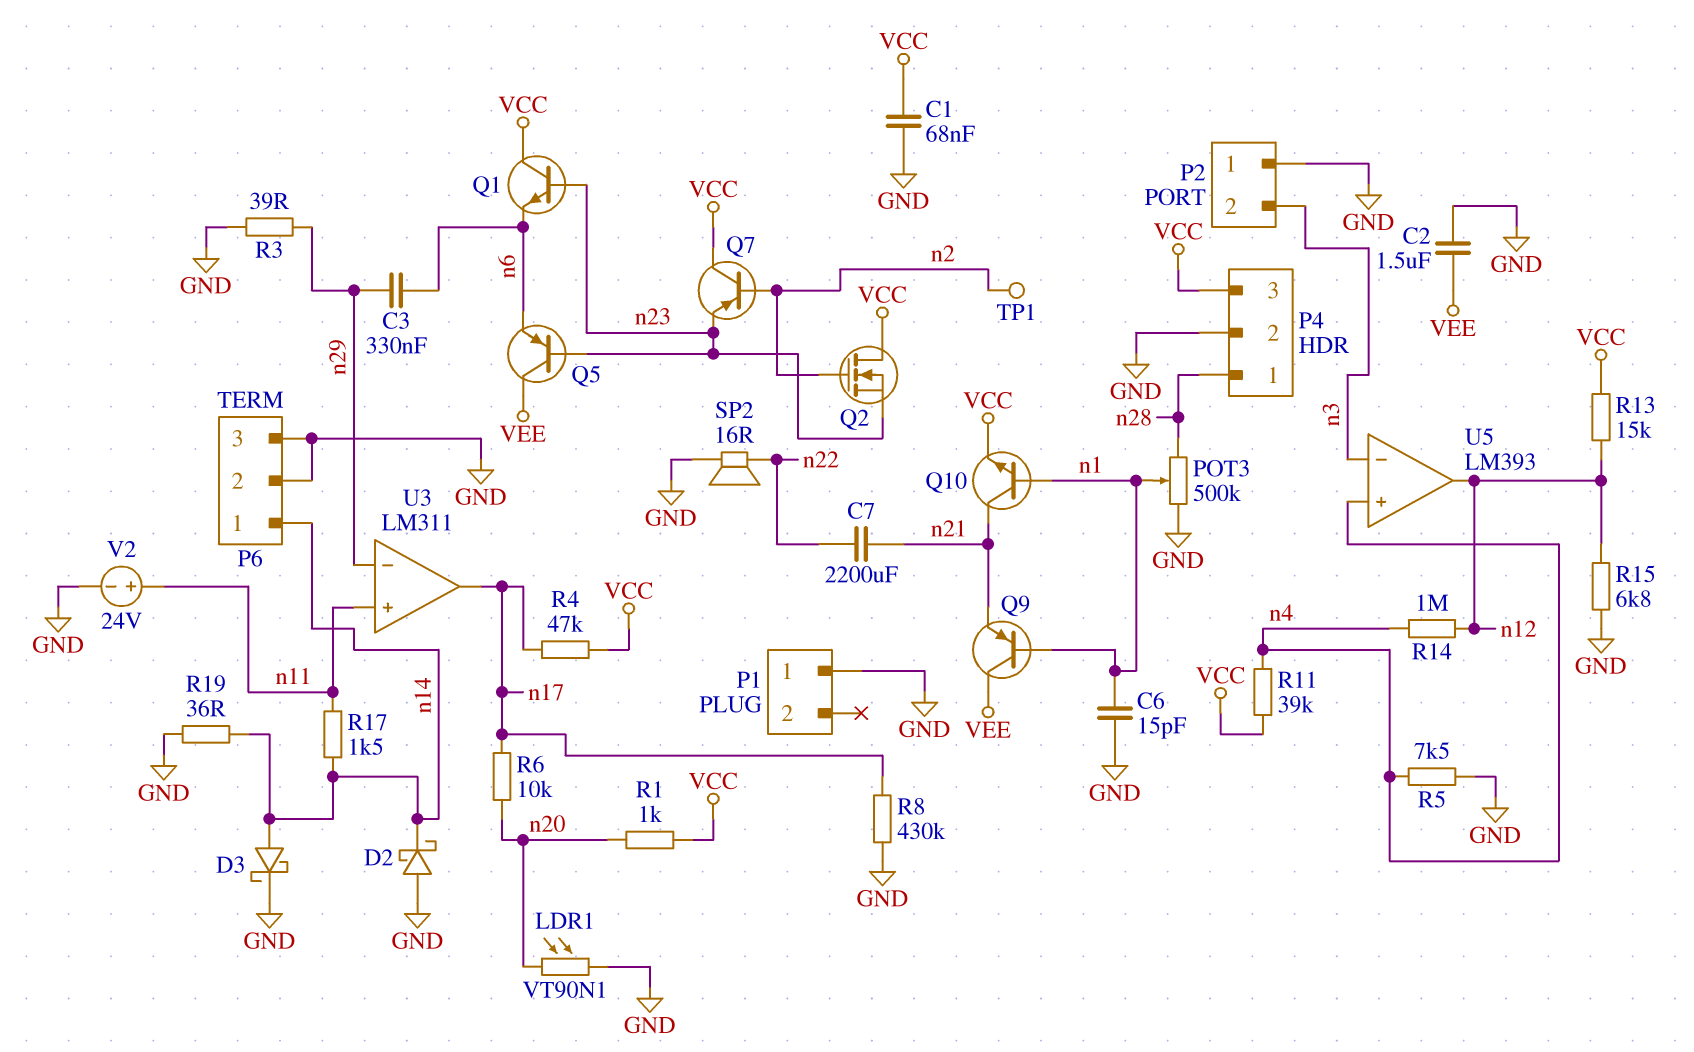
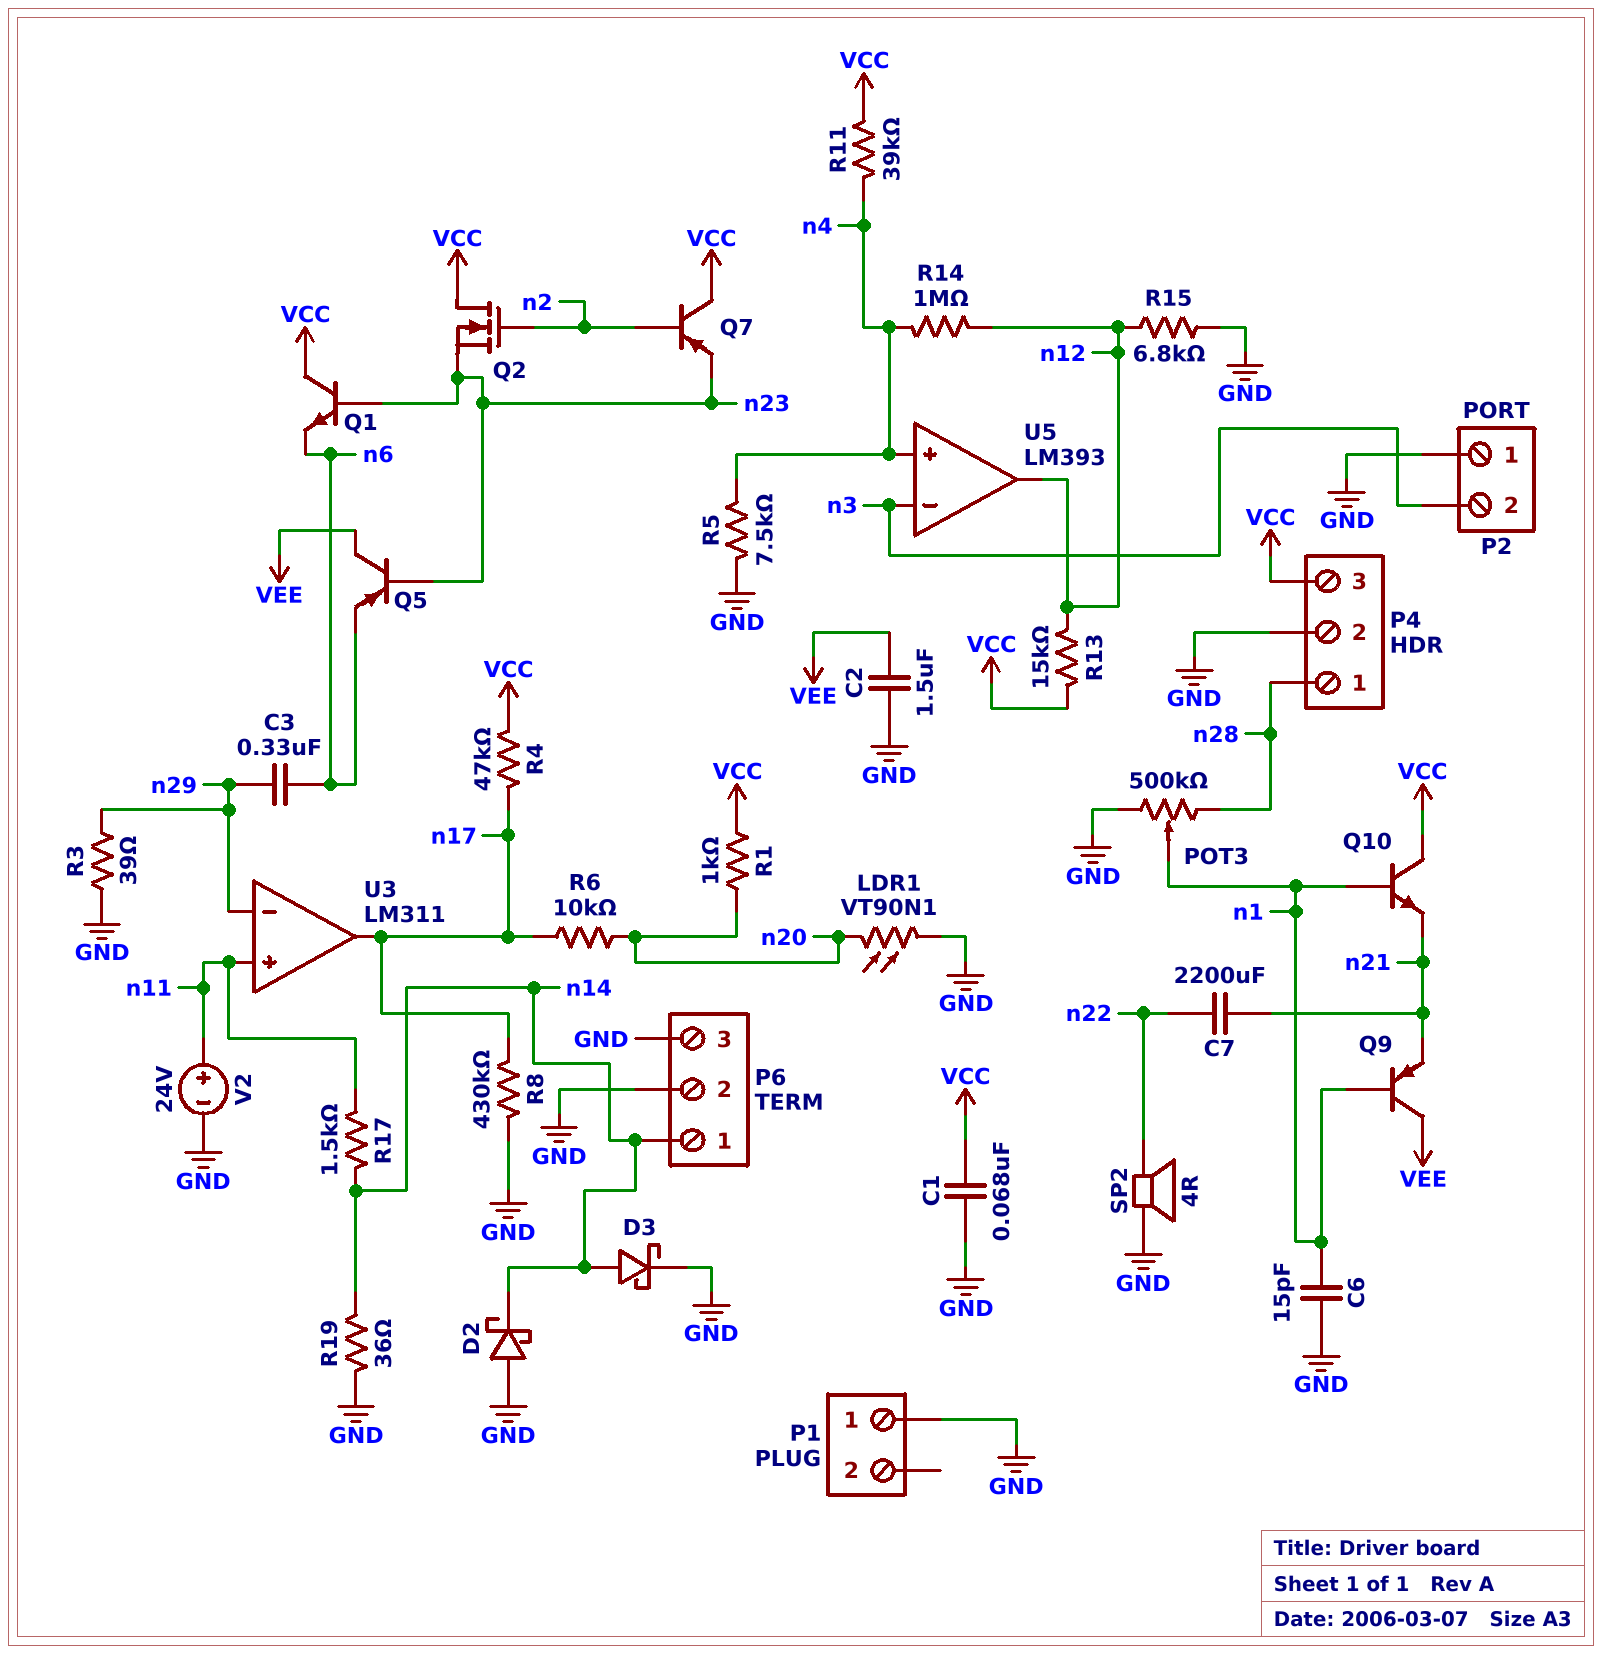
Q10: NPN (B n1, C n21, E VCC) -> NPN (B n1, C VCC, E n21)
SP2: speaker 16R (GND, n22) -> speaker 4R (GND, n22)
TP1: test point (n2) -> none

